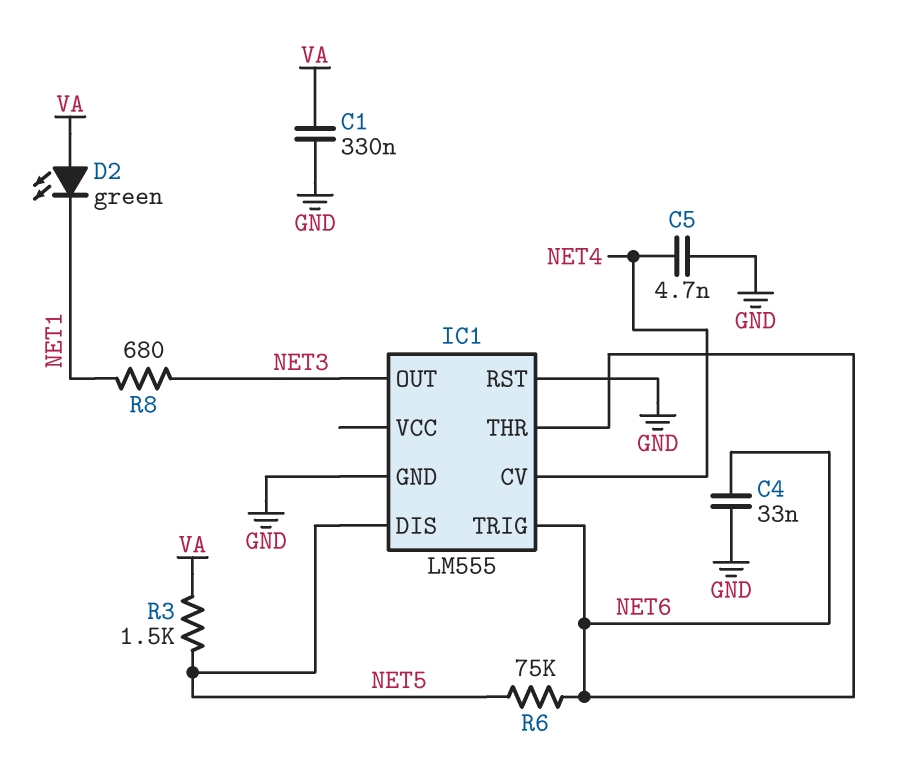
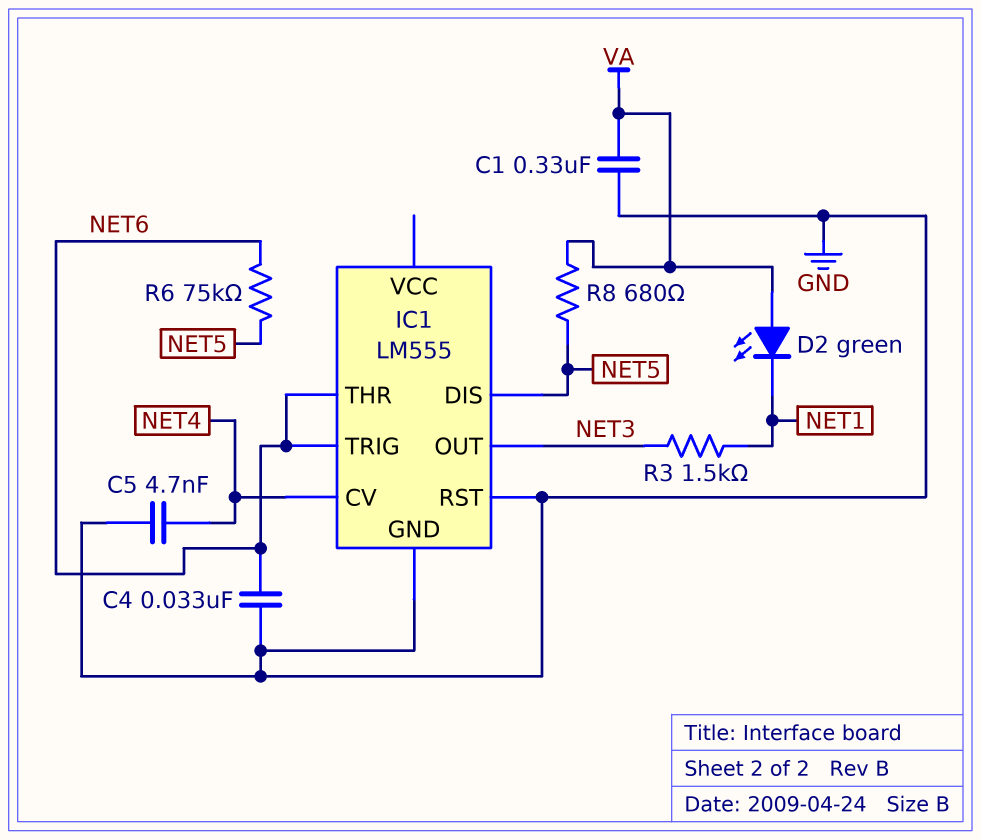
R3: 1.5k (NET5, VA) -> 1.5k (NET1, NET3)
R8: 680 (NET1, NET3) -> 680 (NET5, VA)

